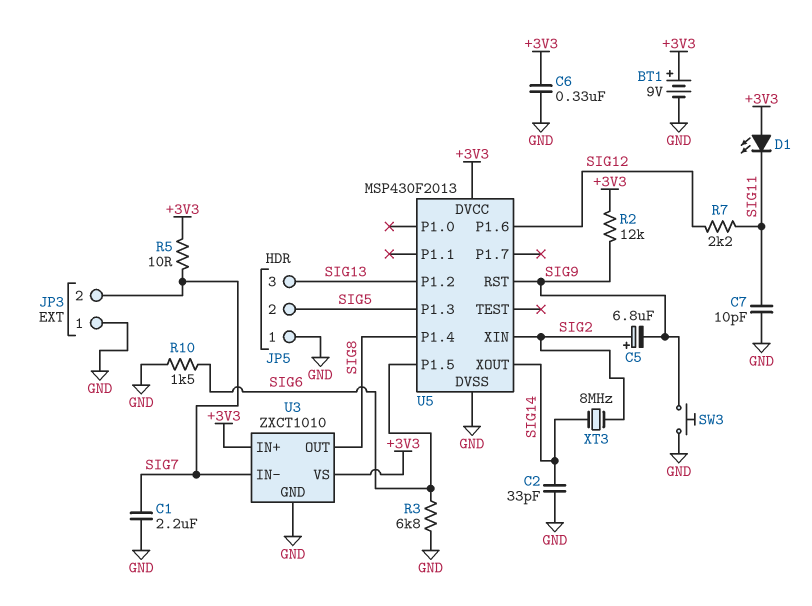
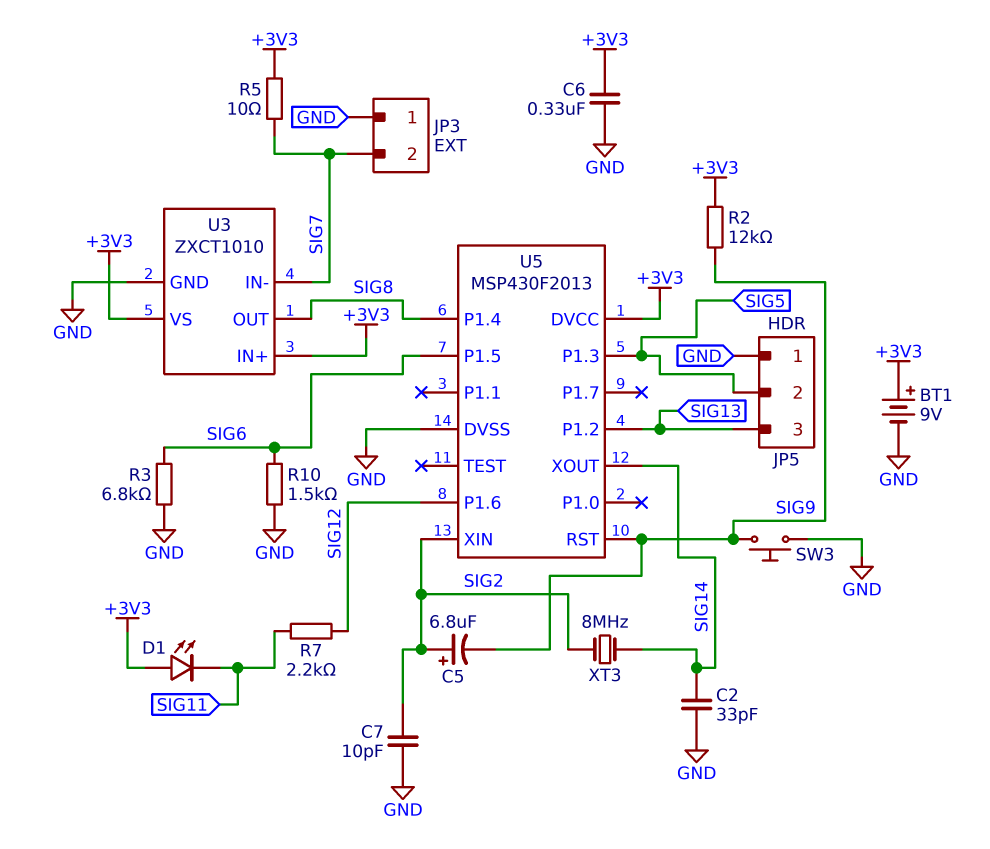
C1: 2.2uF (GND, SIG7) -> none
C7: 10pF (GND, SIG11) -> 10pF (GND, SIG2)

